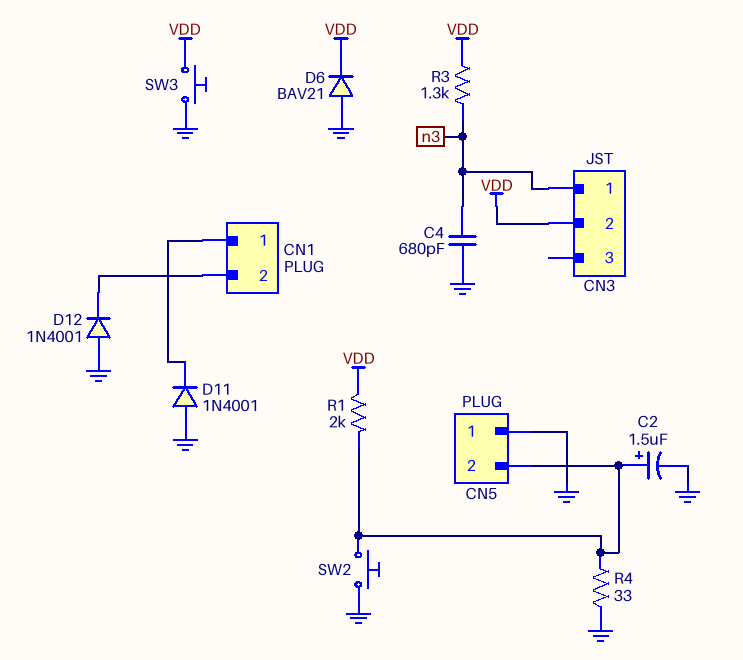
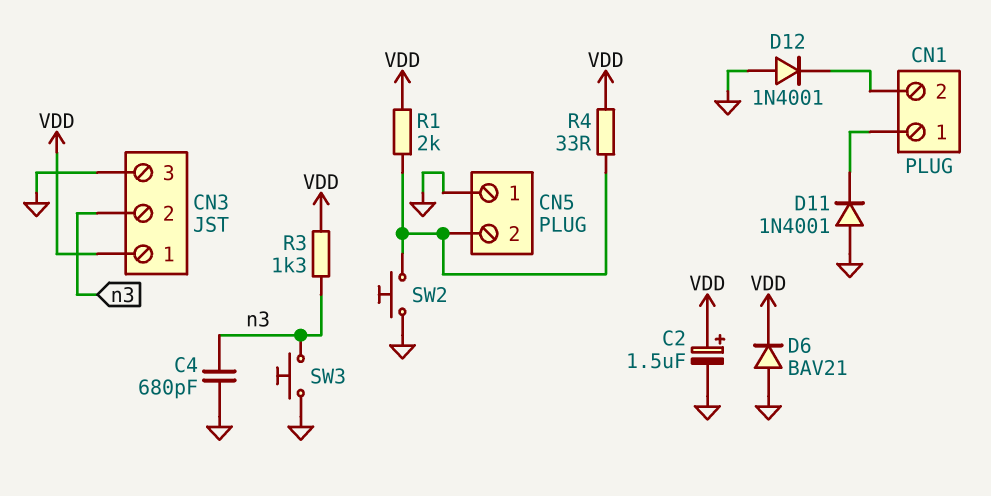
C2: 1.5uF (plus CN5/2, minus GND) -> 1.5uF (plus VDD, minus GND)
CN3 pin 1: n3 -> VDD
CN3 pin 2: VDD -> n3
CN3 pin 3: none -> GND
R4: 33 (CN5/2, GND) -> 33 (CN5/2, VDD)
SW3: button (GND, VDD) -> button (GND, n3)

